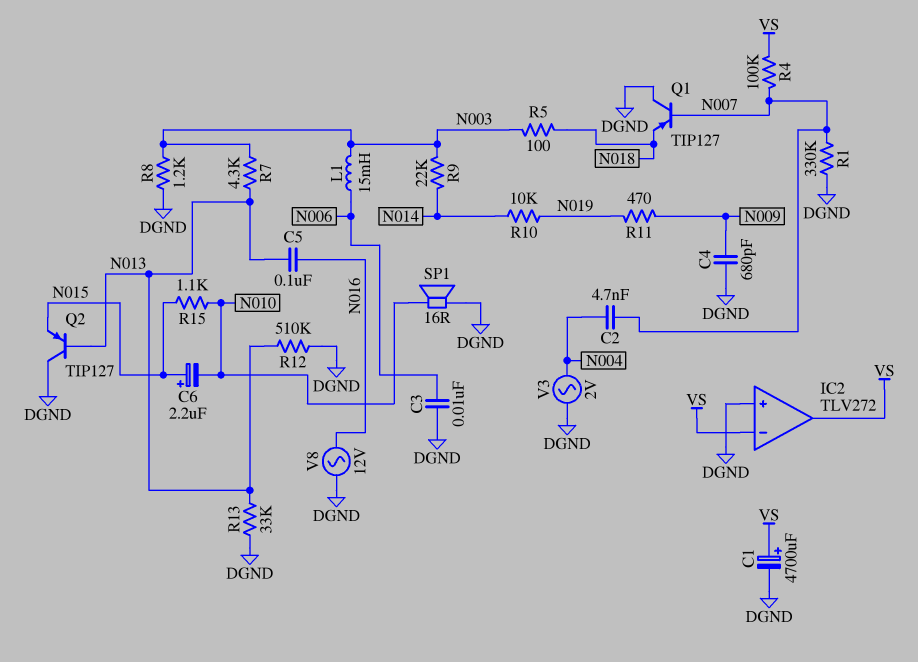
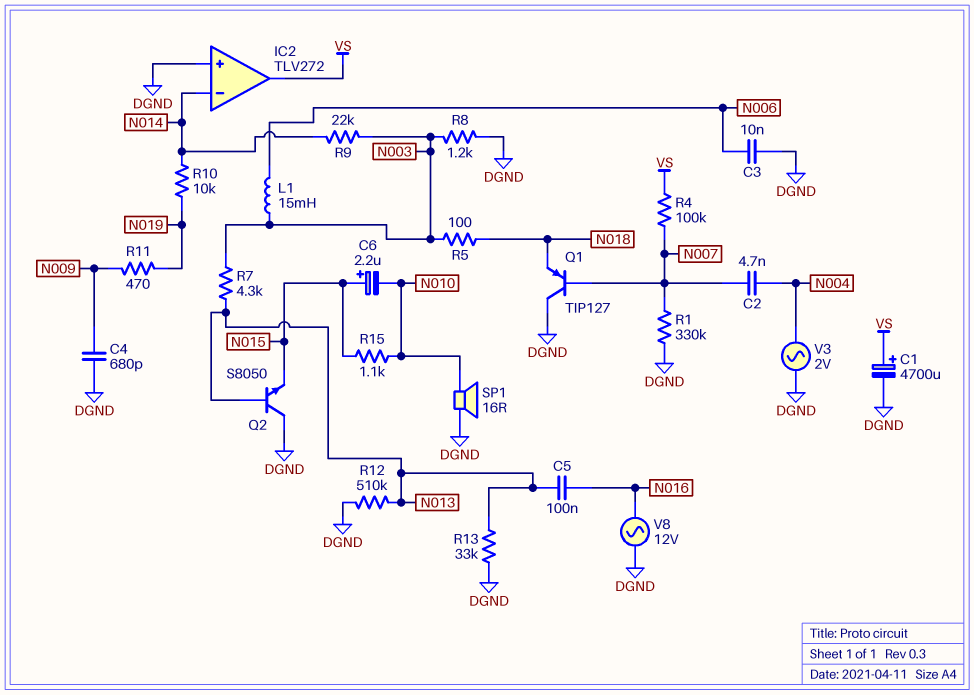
IC2 pin in-: VS -> N014
Q2: PNP TIP127 (B N013, C DGND, E N015) -> NPN S8050 (B N013, C DGND, E N015)

